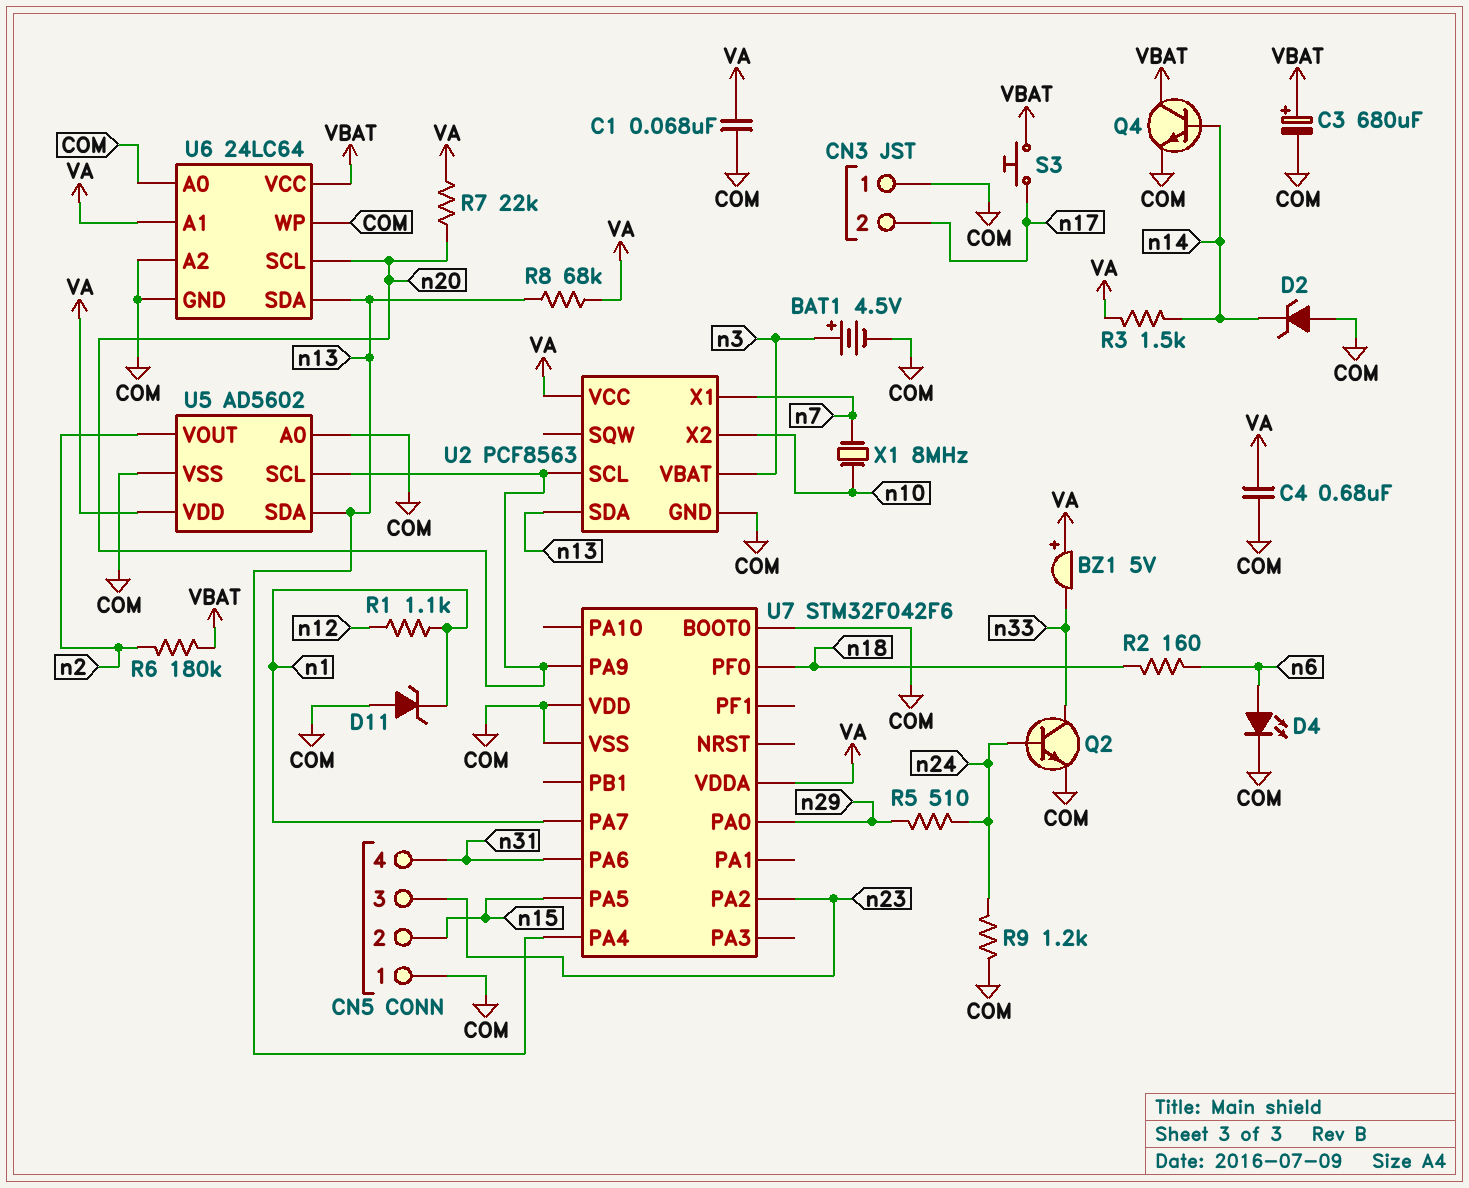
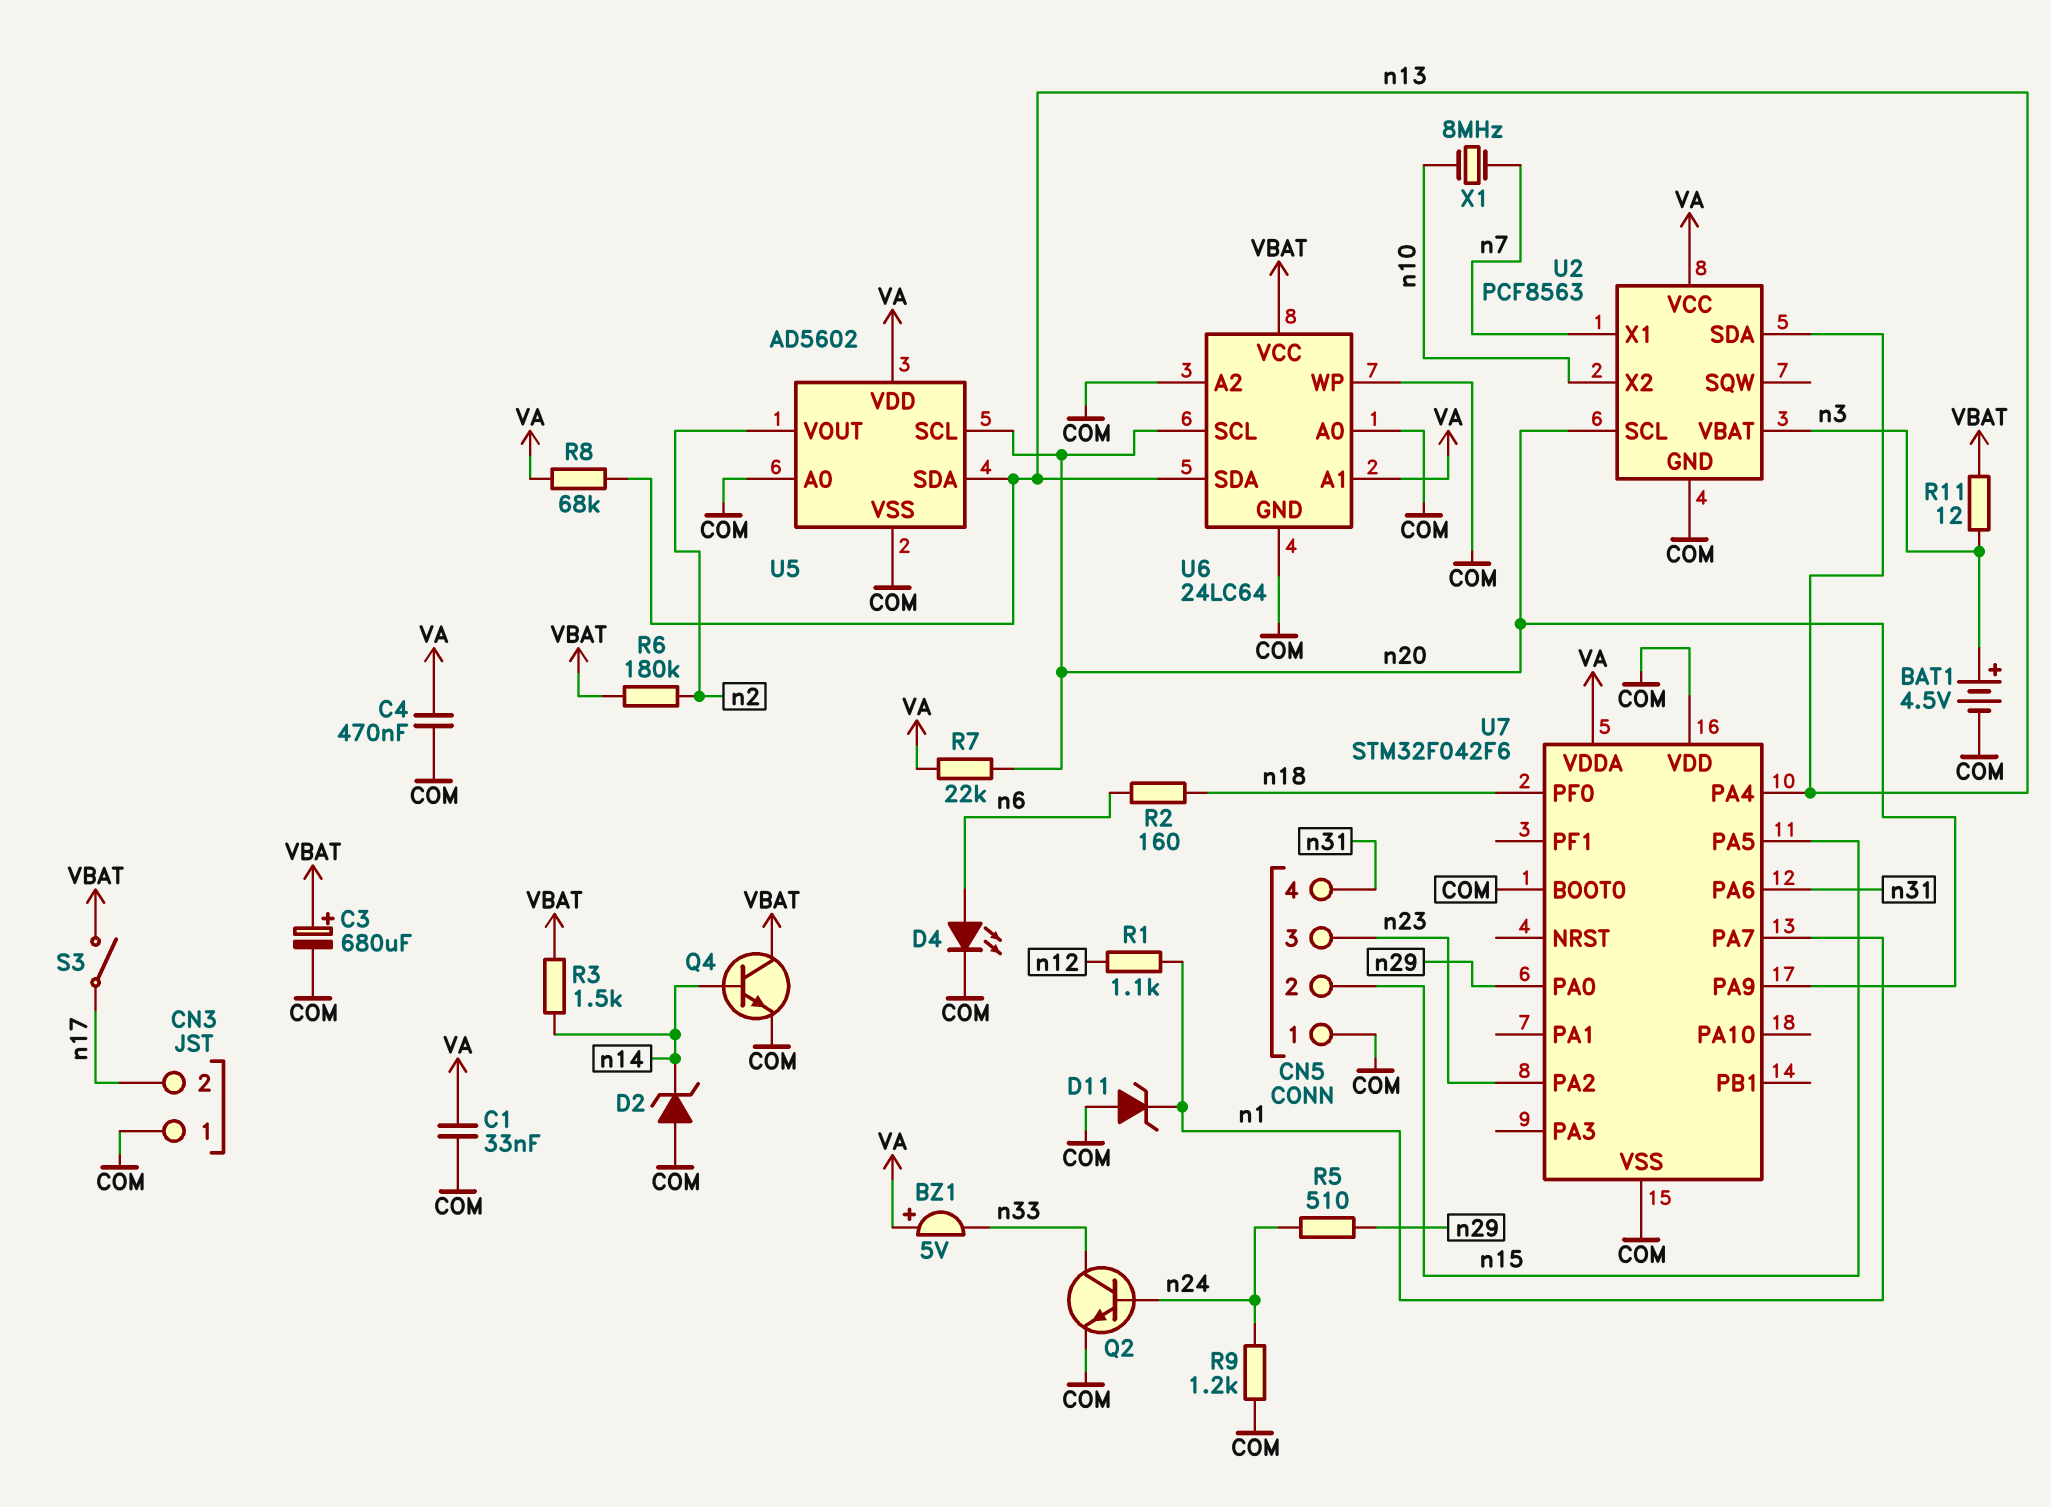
C1: 68nF (COM, VA) -> 33nF (COM, VA)
C4: 680nF (COM, VA) -> 470nF (COM, VA)
R3: 1.5k (VA, n14) -> 1.5k (VBAT, n14)
R11: none -> 12 (VBAT, n3)
S3: button (VBAT, n17) -> switch (VBAT, n17)

